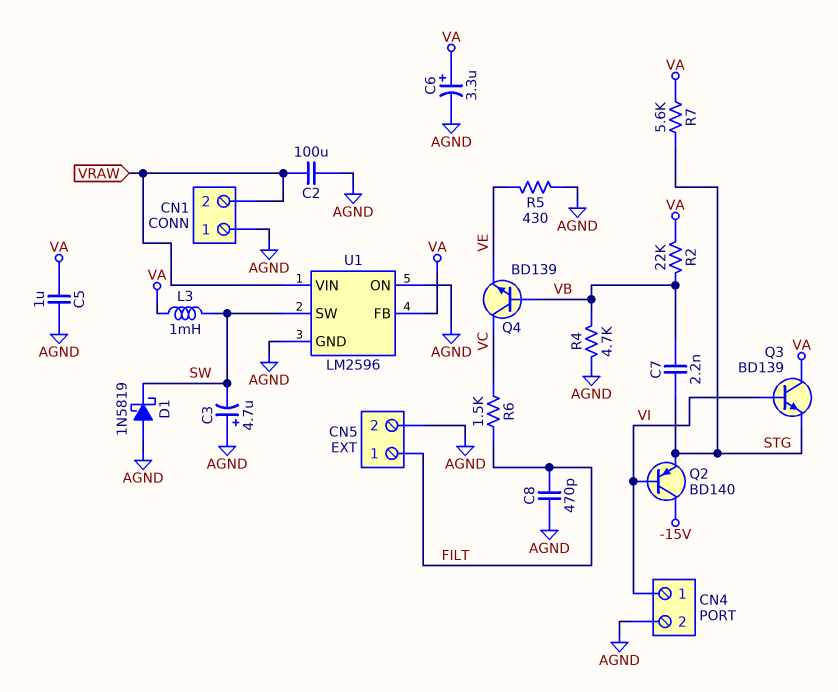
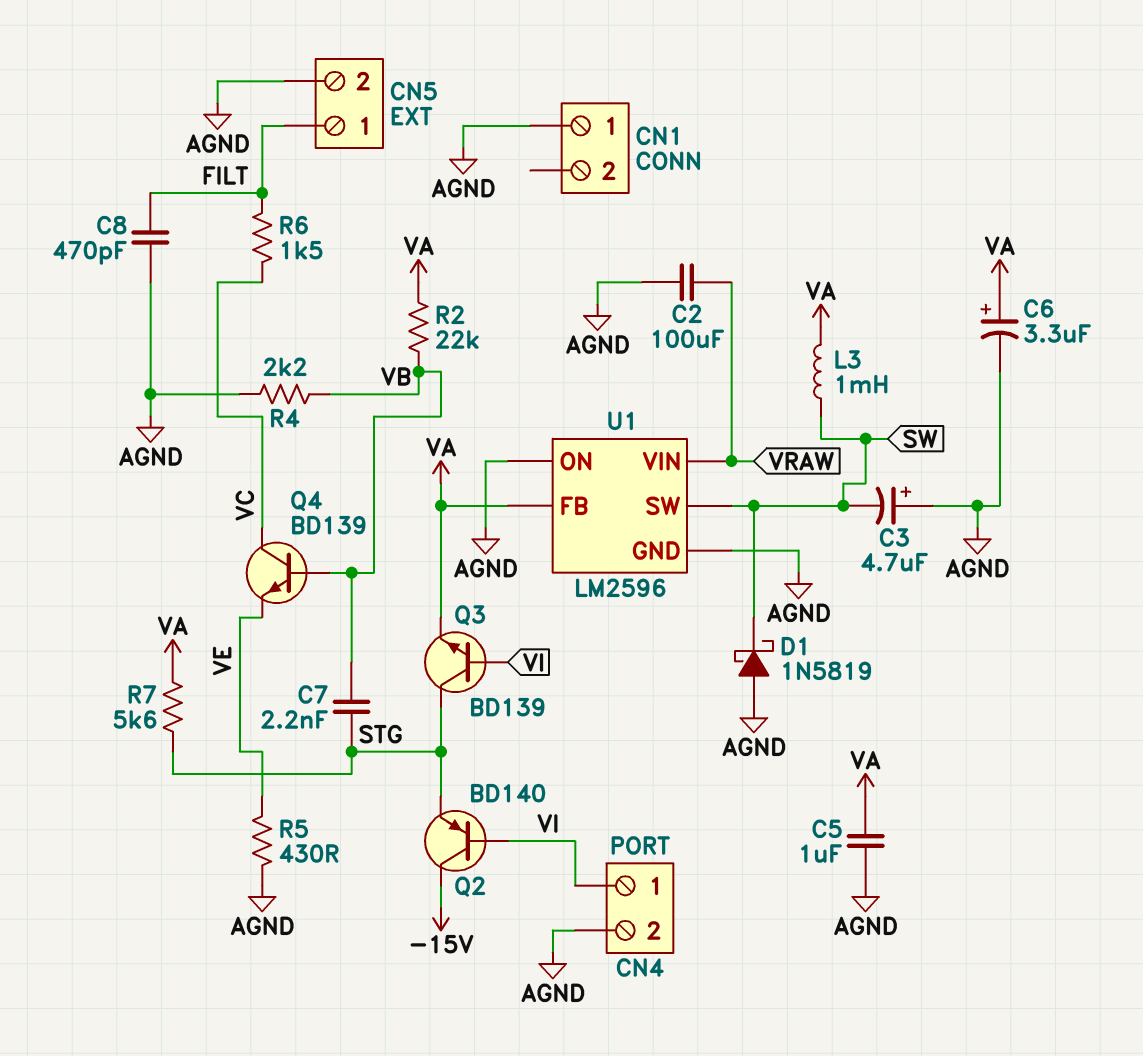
CN1 pin 2: VRAW -> none
Q3: NPN BD139 (B VI, C VA, E STG) -> NPN BD139 (B VI, C STG, E VA)
R4: 4.7k (AGND, VB) -> 2.2k (AGND, VB)

